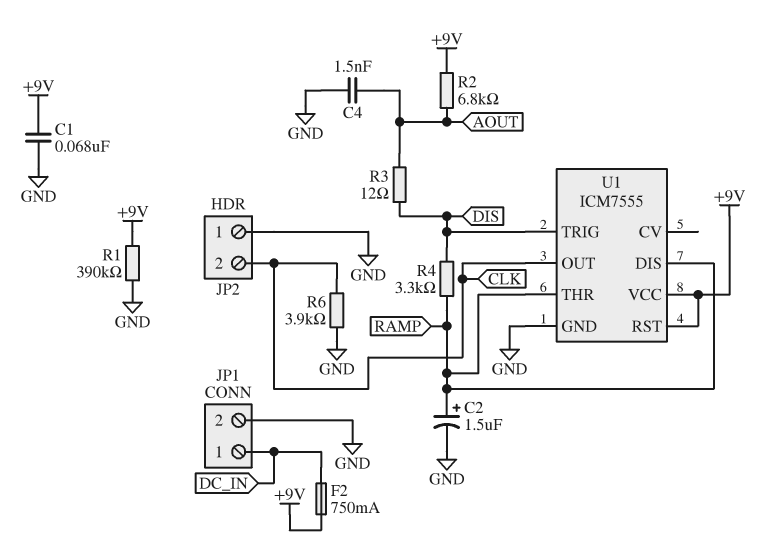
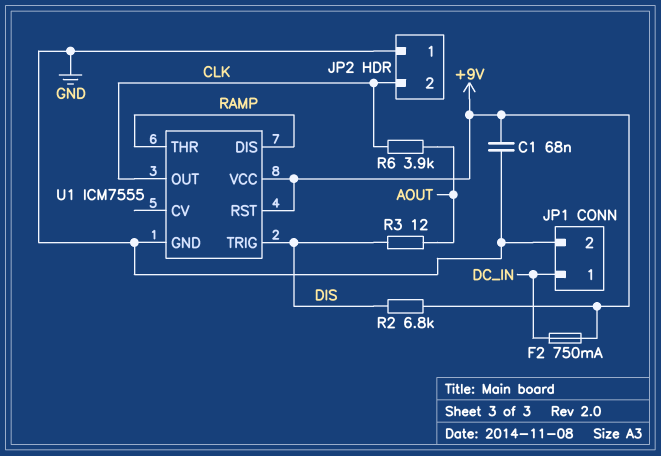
C2: 1.5uF (plus RAMP, minus GND) -> none
C4: 1.5nF (AOUT, GND) -> none
R1: 390k (+9V, GND) -> none
R2: 6.8k (+9V, AOUT) -> 6.8k (+9V, DIS)
R4: 3.3k (DIS, RAMP) -> none
R6: 3.9k (CLK, GND) -> 3.9k (AOUT, CLK)

